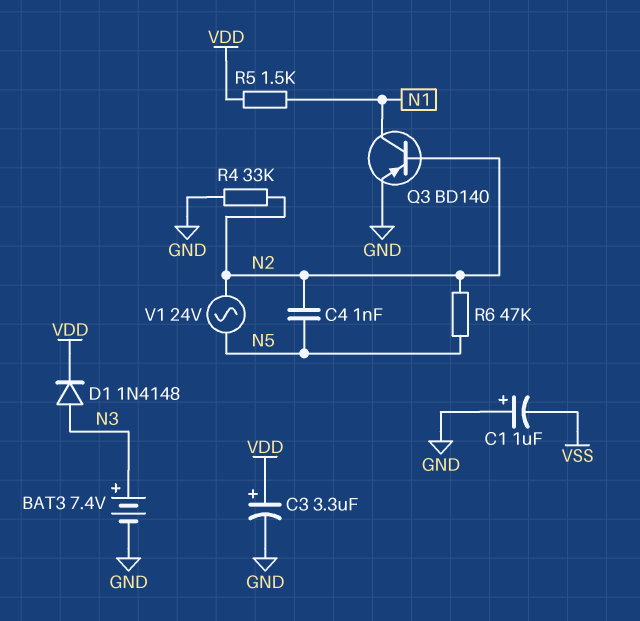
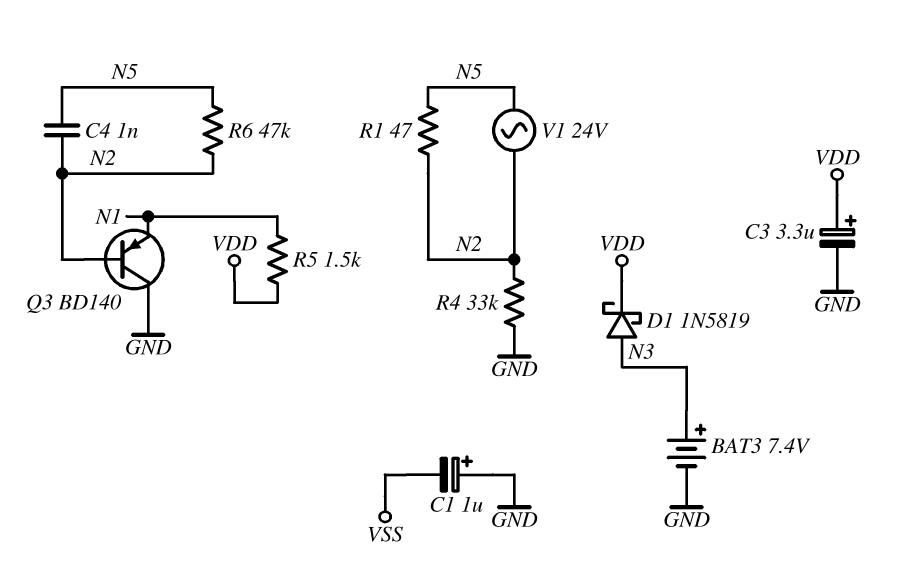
D1: diode 1N4148 (A N3, K VDD) -> schottky 1N5819 (A N3, K VDD)
Q3: PNP BD140 (B N2, C N1, E GND) -> PNP BD140 (B N2, C GND, E N1)
R1: none -> 47 (N2, N5)

